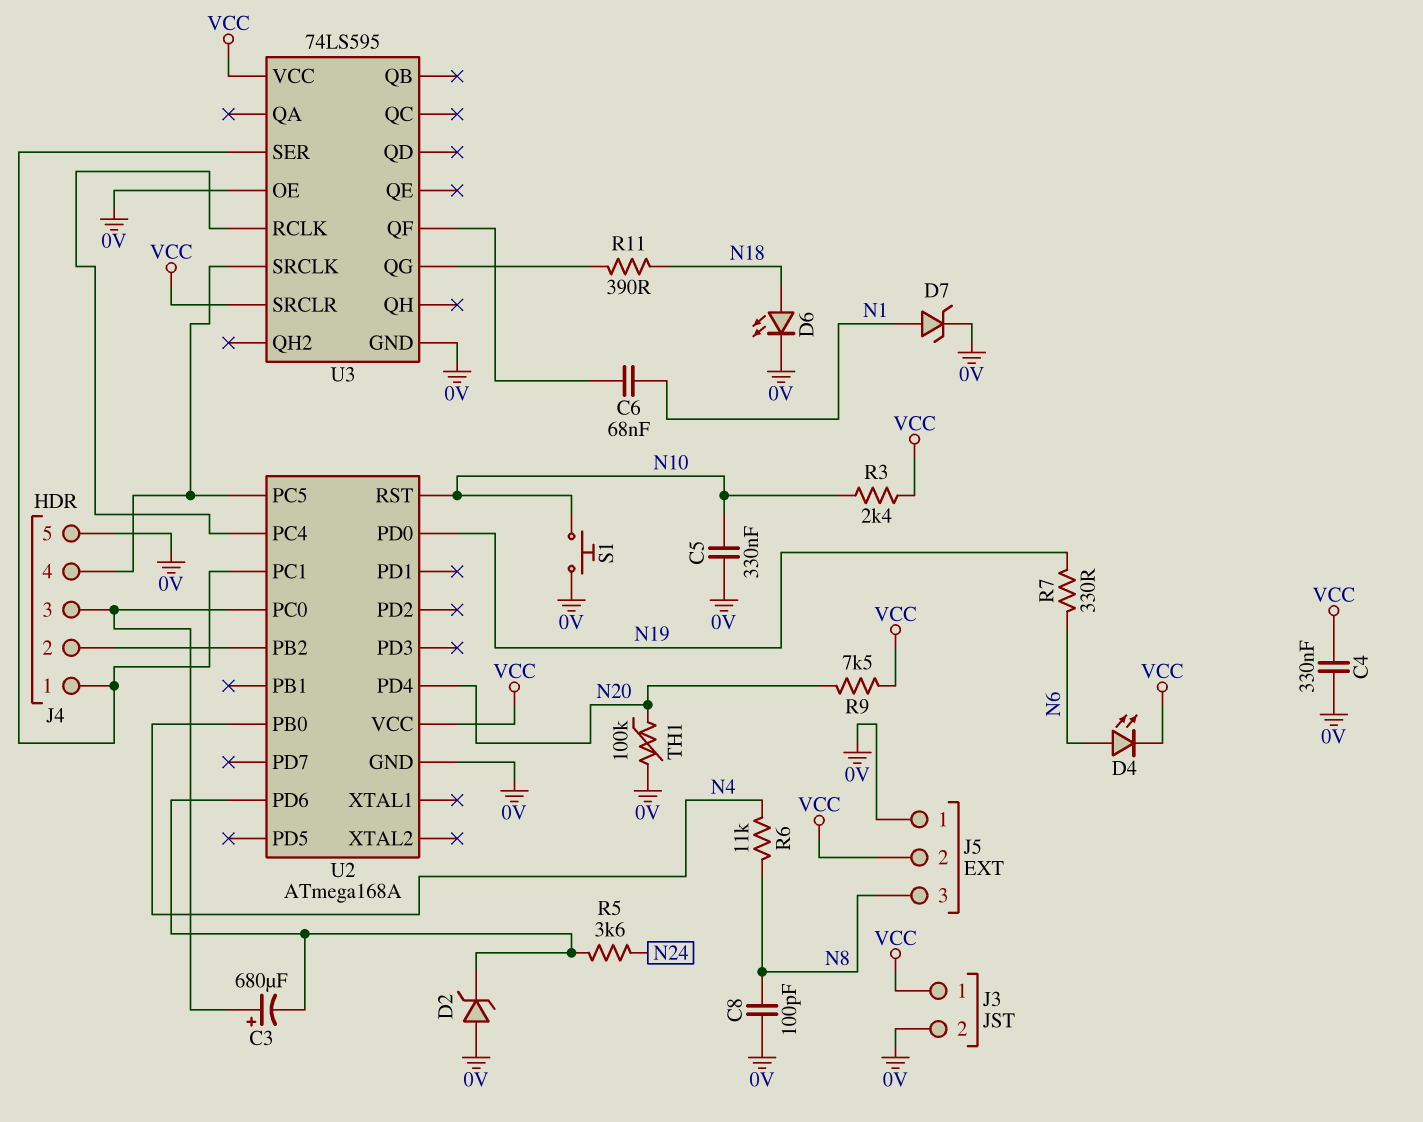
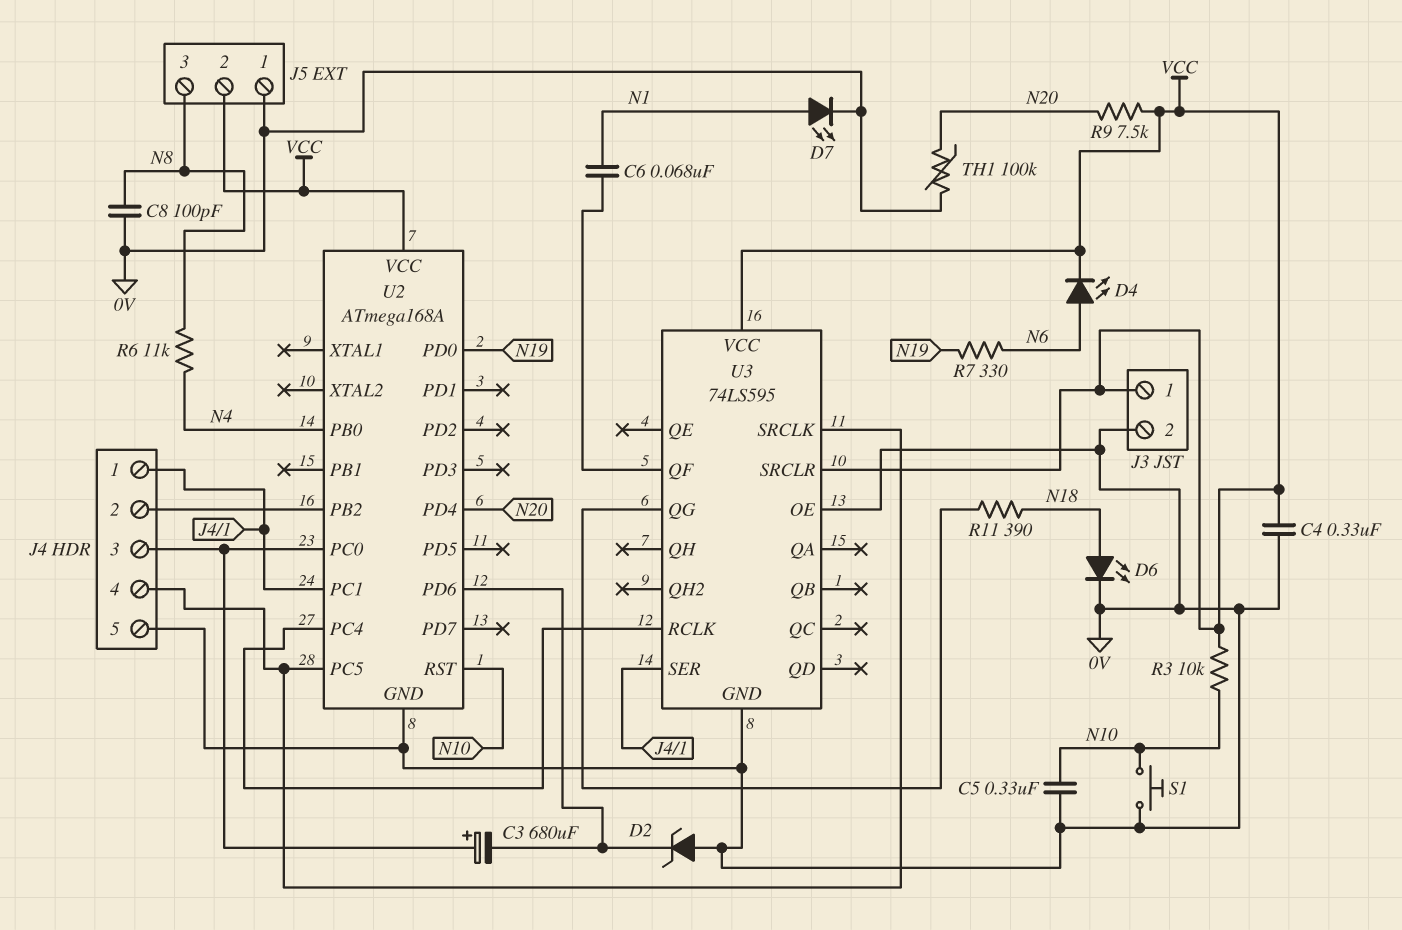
D7: zener (A N1, K 0V) -> LED (A N1, K 0V)
R3: 2.4k (N10, VCC) -> 10k (N10, VCC)
R5: 3.6k (N24, U2/PD6) -> none

